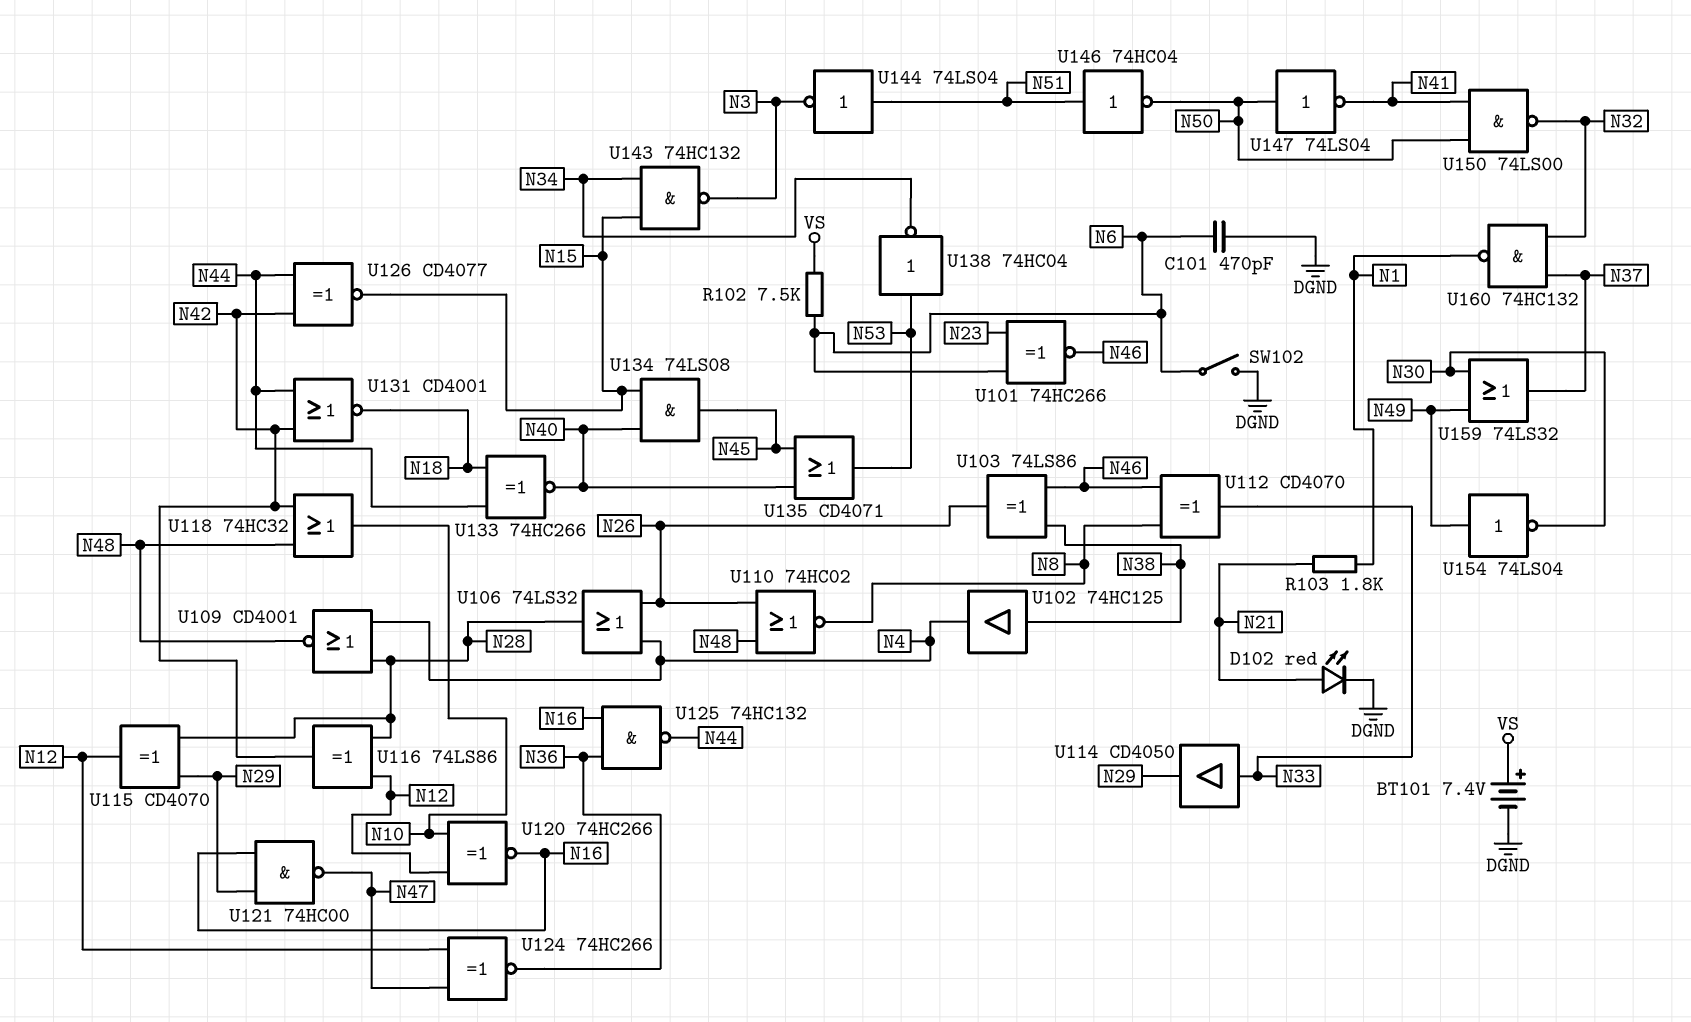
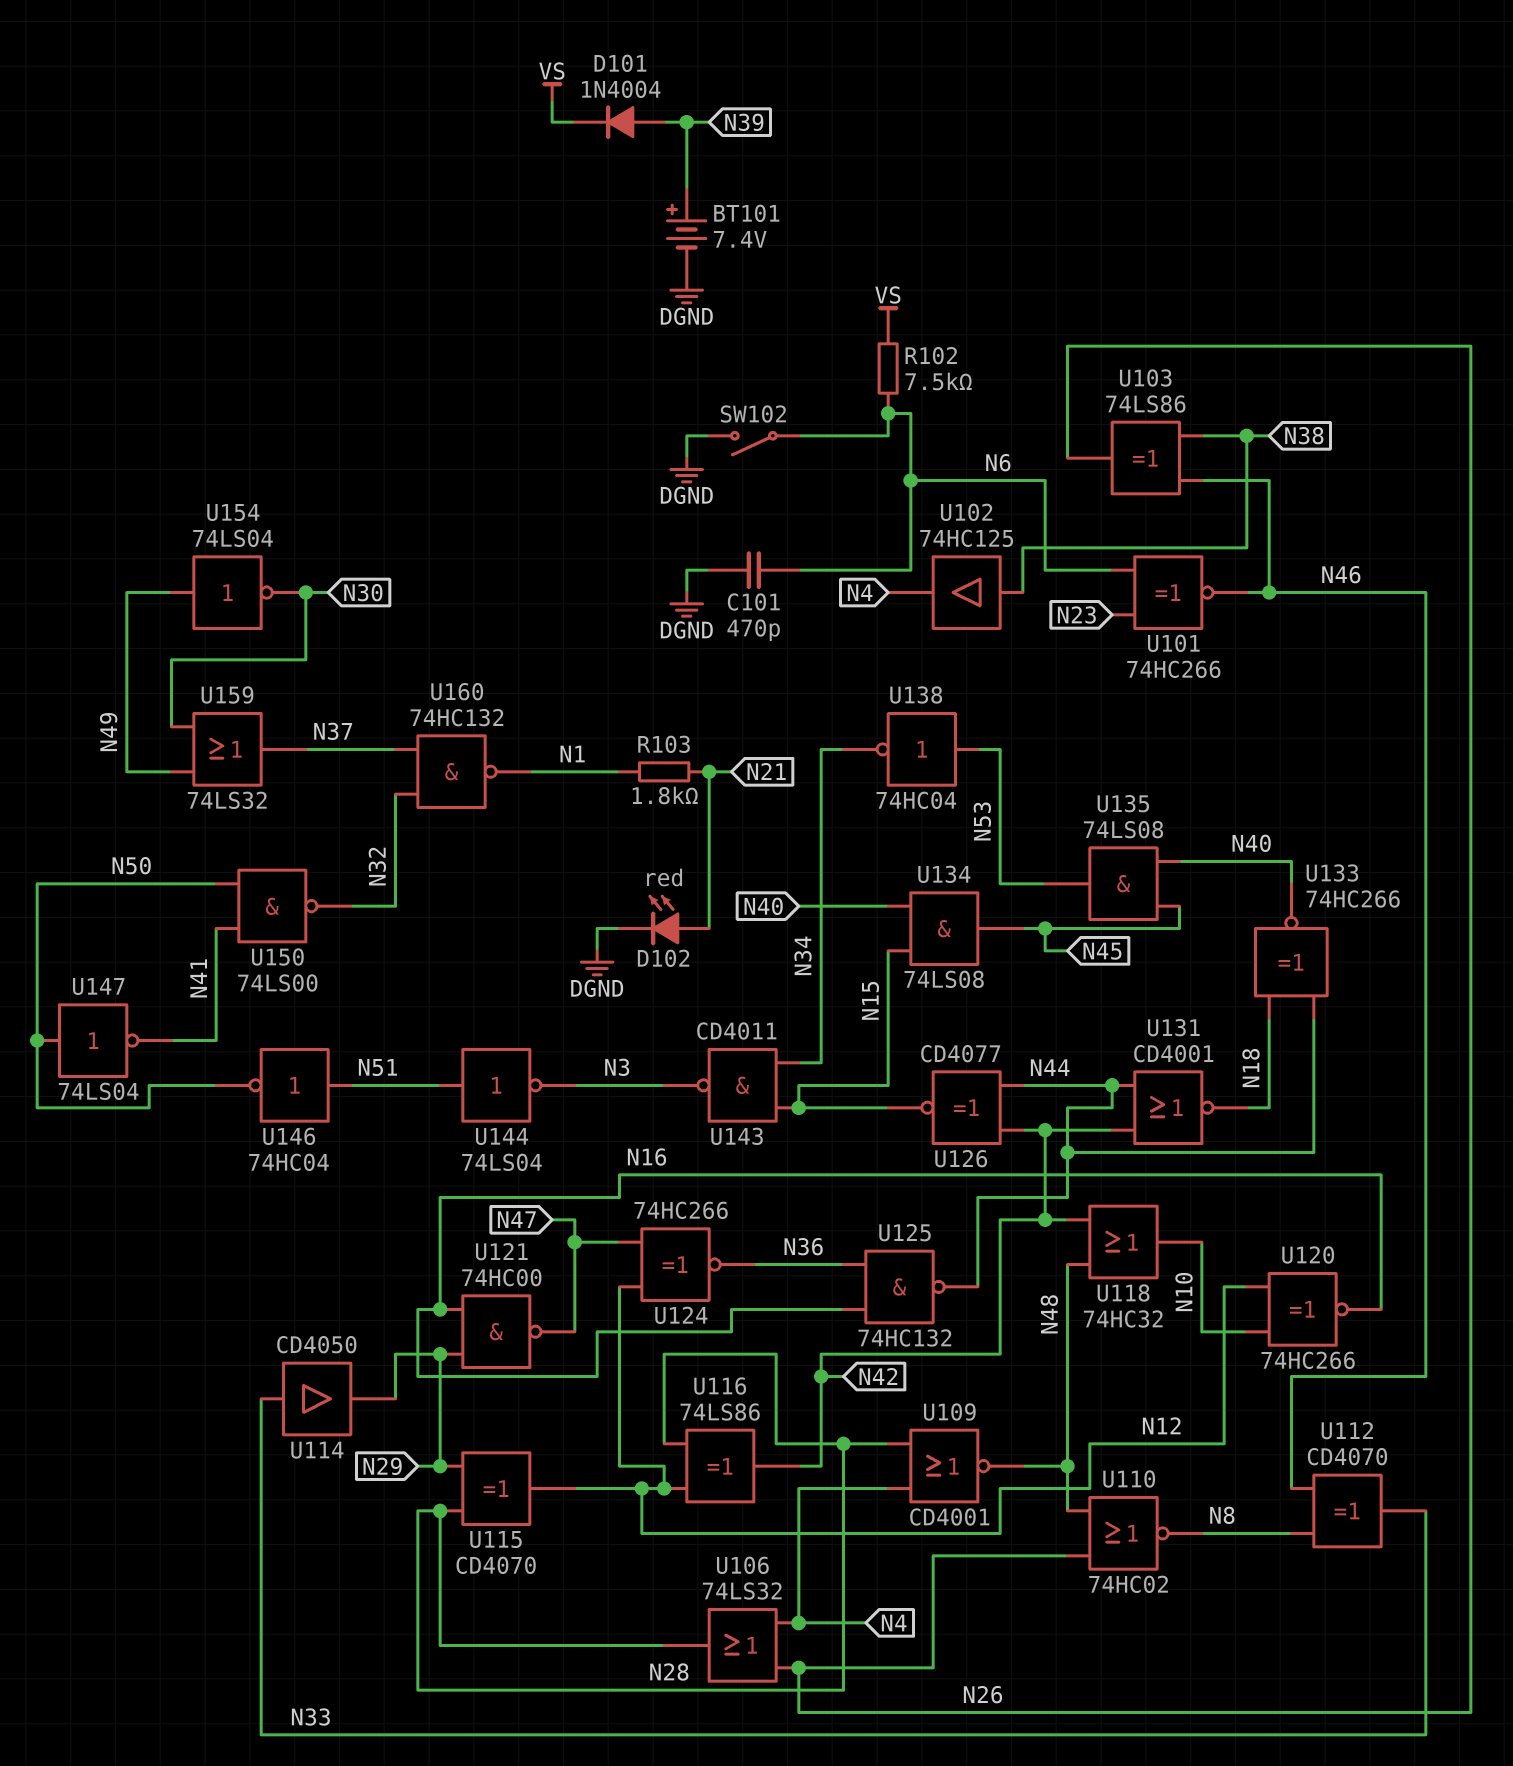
BT101: 7.4V (plus VS, minus DGND) -> 7.4V (plus N39, minus DGND)
D101: none -> diode 1N4004 (A N39, K VS)
U135: OR CD4071 (in N40, in N45, out N53) -> AND 74LS08 (in N40, in N45, out N53)
U143: NAND 74HC132 (in N15, in N34, out N3) -> NAND CD4011 (in N15, in N34, out N3)

